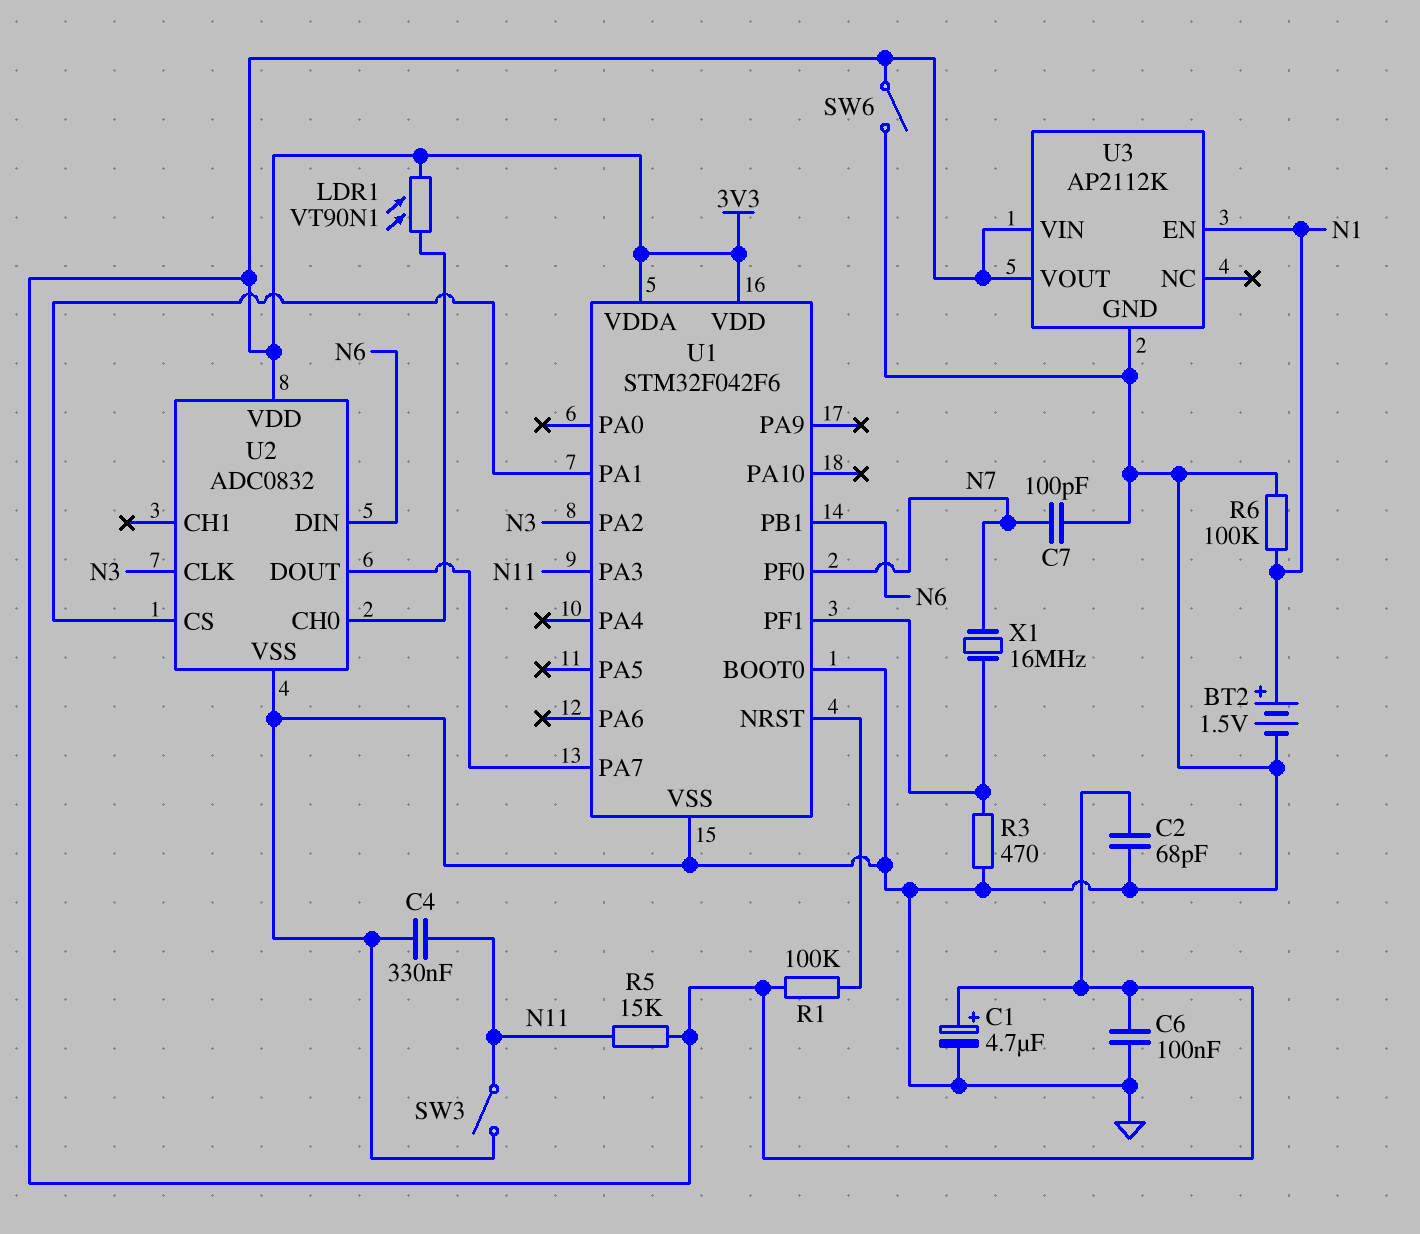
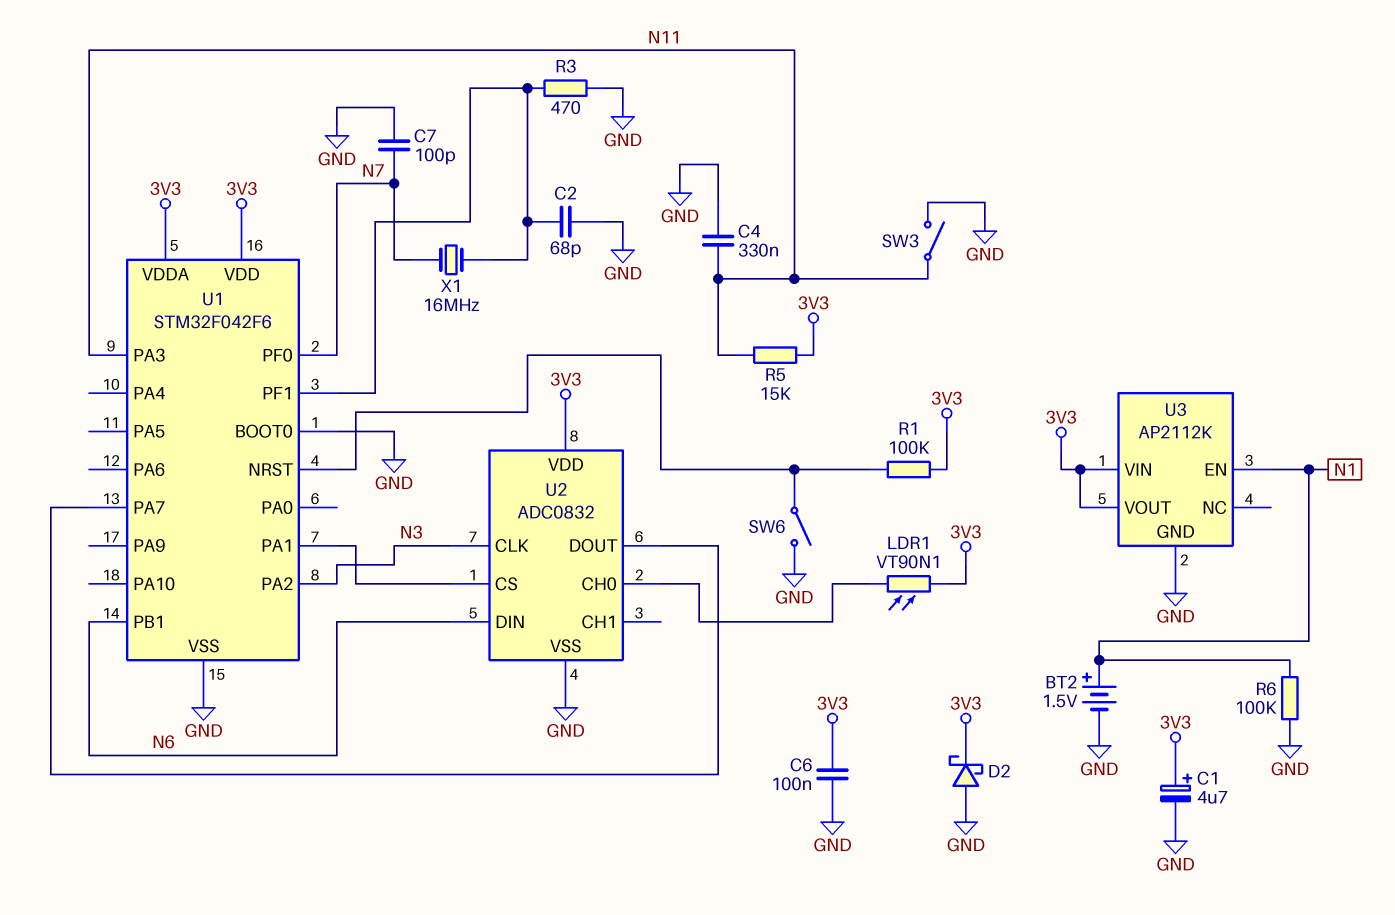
C2: 68pF (3V3, GND) -> 68pF (GND, U1/PF1)
D2: none -> schottky (A GND, K 3V3)
SW6: switch (3V3, GND) -> switch (GND, U1/NRST)

